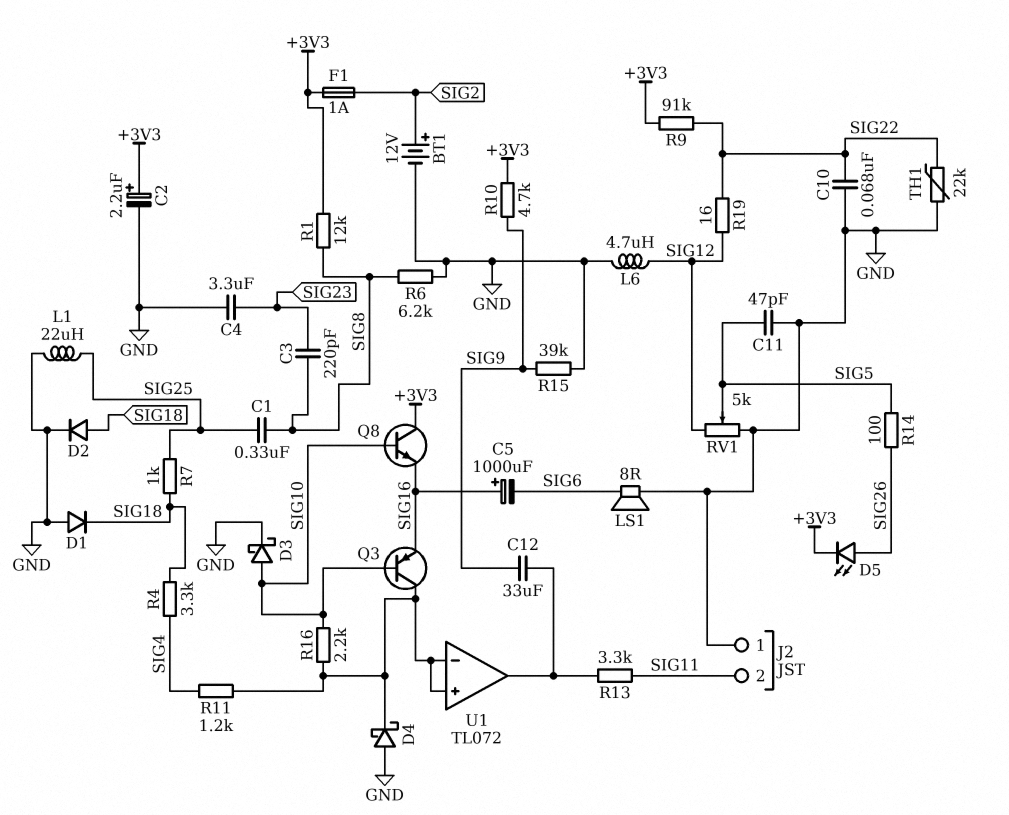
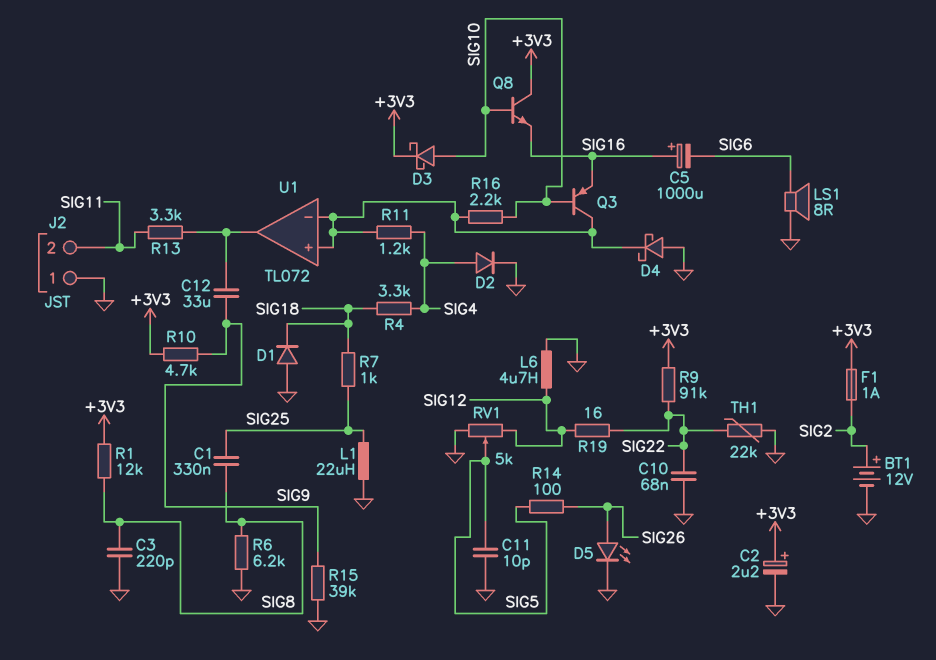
C3: 220pF (SIG8, SIG23) -> 220pF (GND, SIG8)
C4: 3.3uF (GND, SIG23) -> none
C11: 47pF (GND, SIG5) -> 10pF (GND, SIG5)
D2: diode (A SIG18, K GND) -> diode (A SIG4, K GND)
D3: schottky (A SIG10, K GND) -> schottky (A SIG10, K +3V3)
D5: LED (A SIG26, K +3V3) -> LED (A SIG26, K GND)

